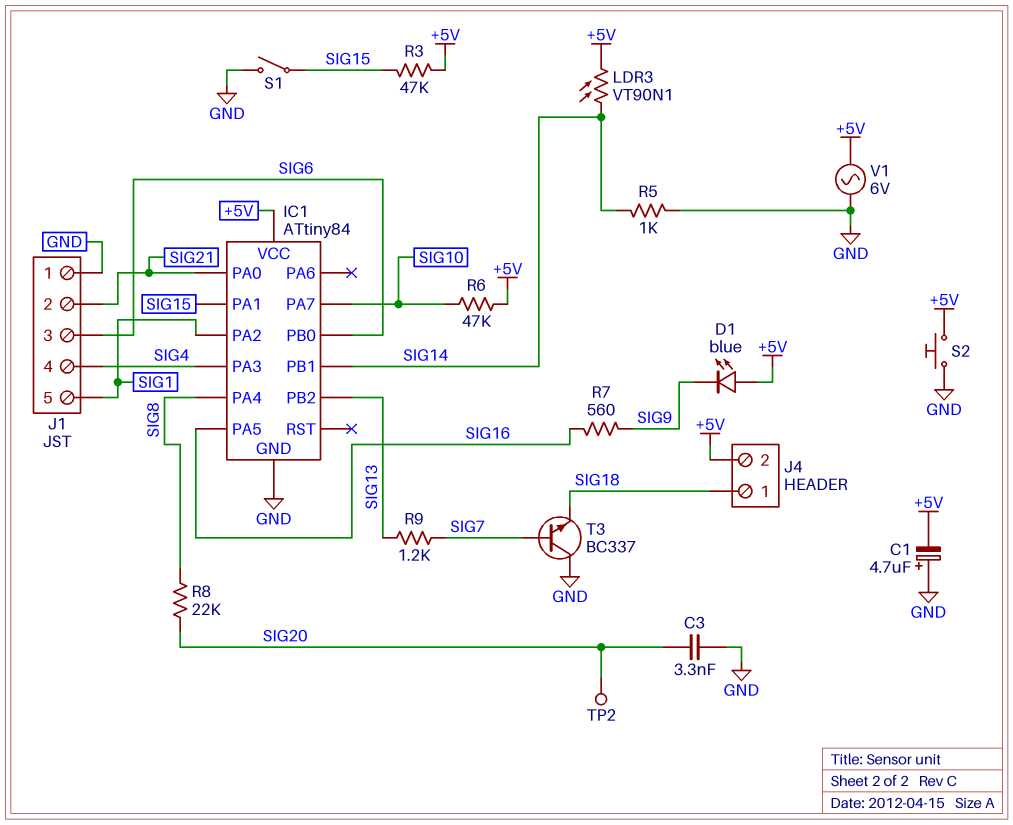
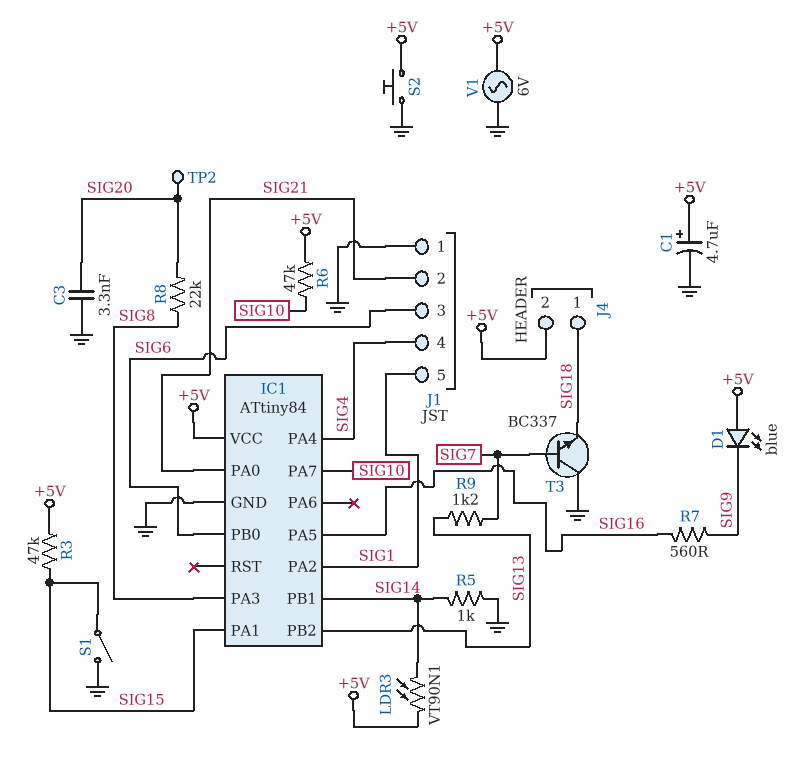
C1: 4.7uF (plus GND, minus +5V) -> 4.7uF (plus +5V, minus GND)
IC1 pin PA3: SIG4 -> SIG8
IC1 pin PA4: SIG8 -> SIG4

